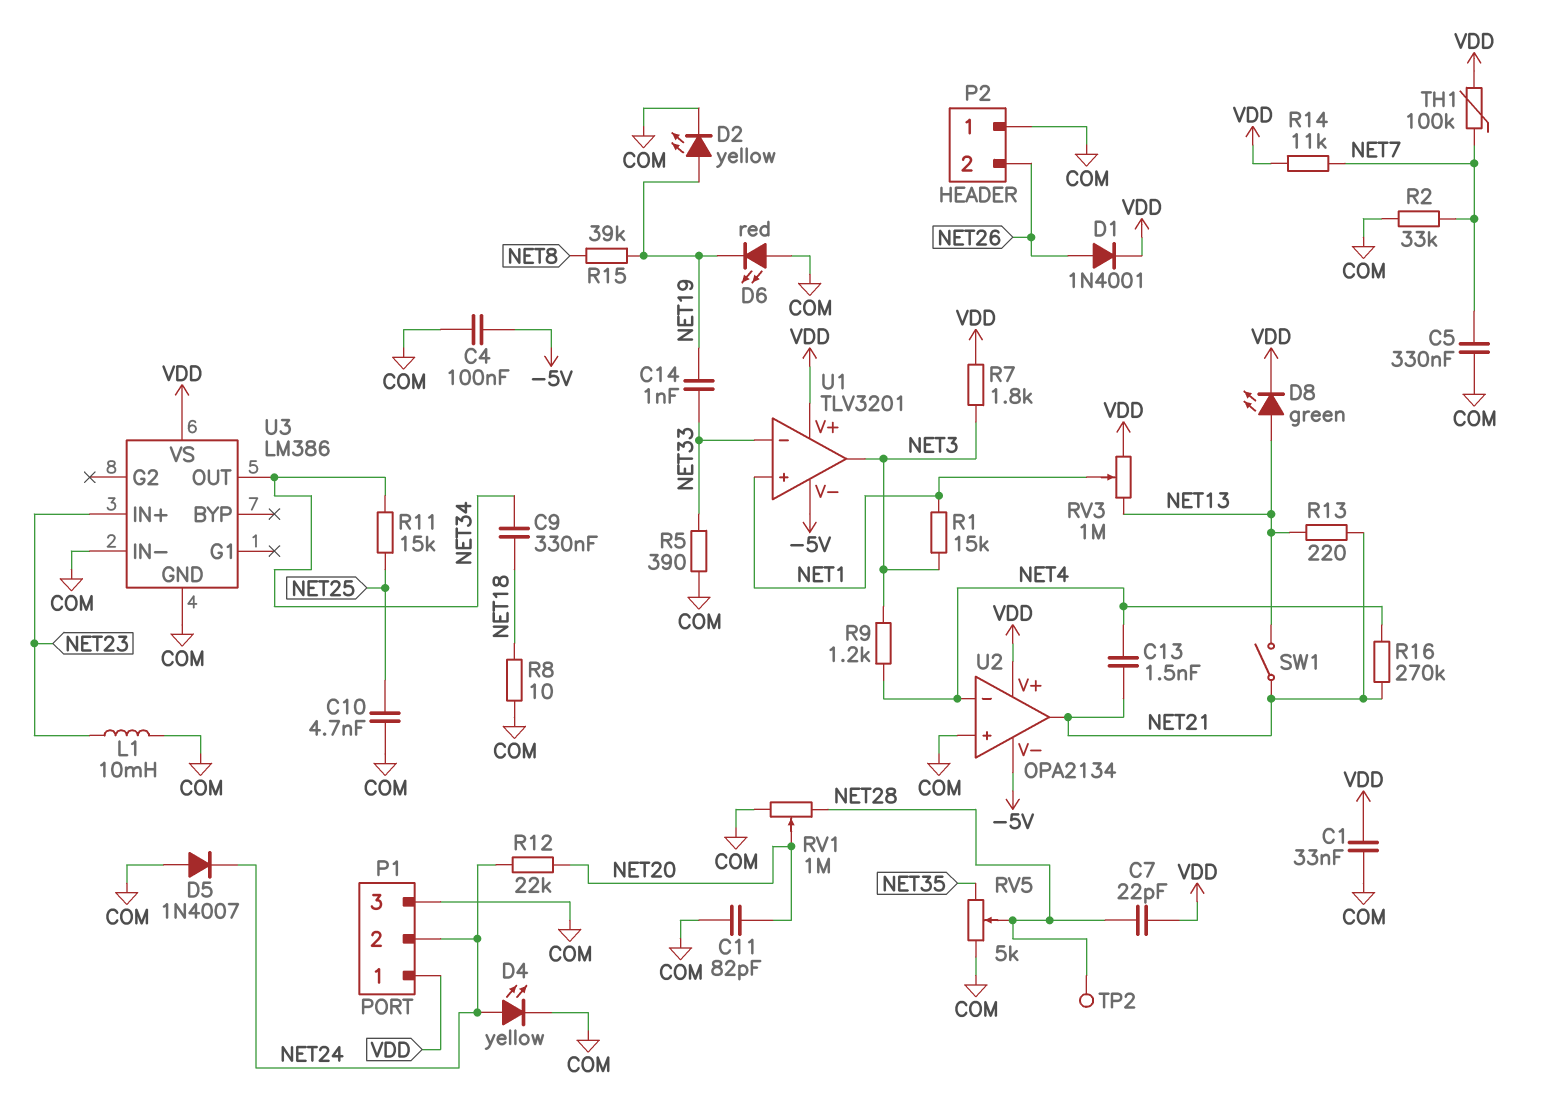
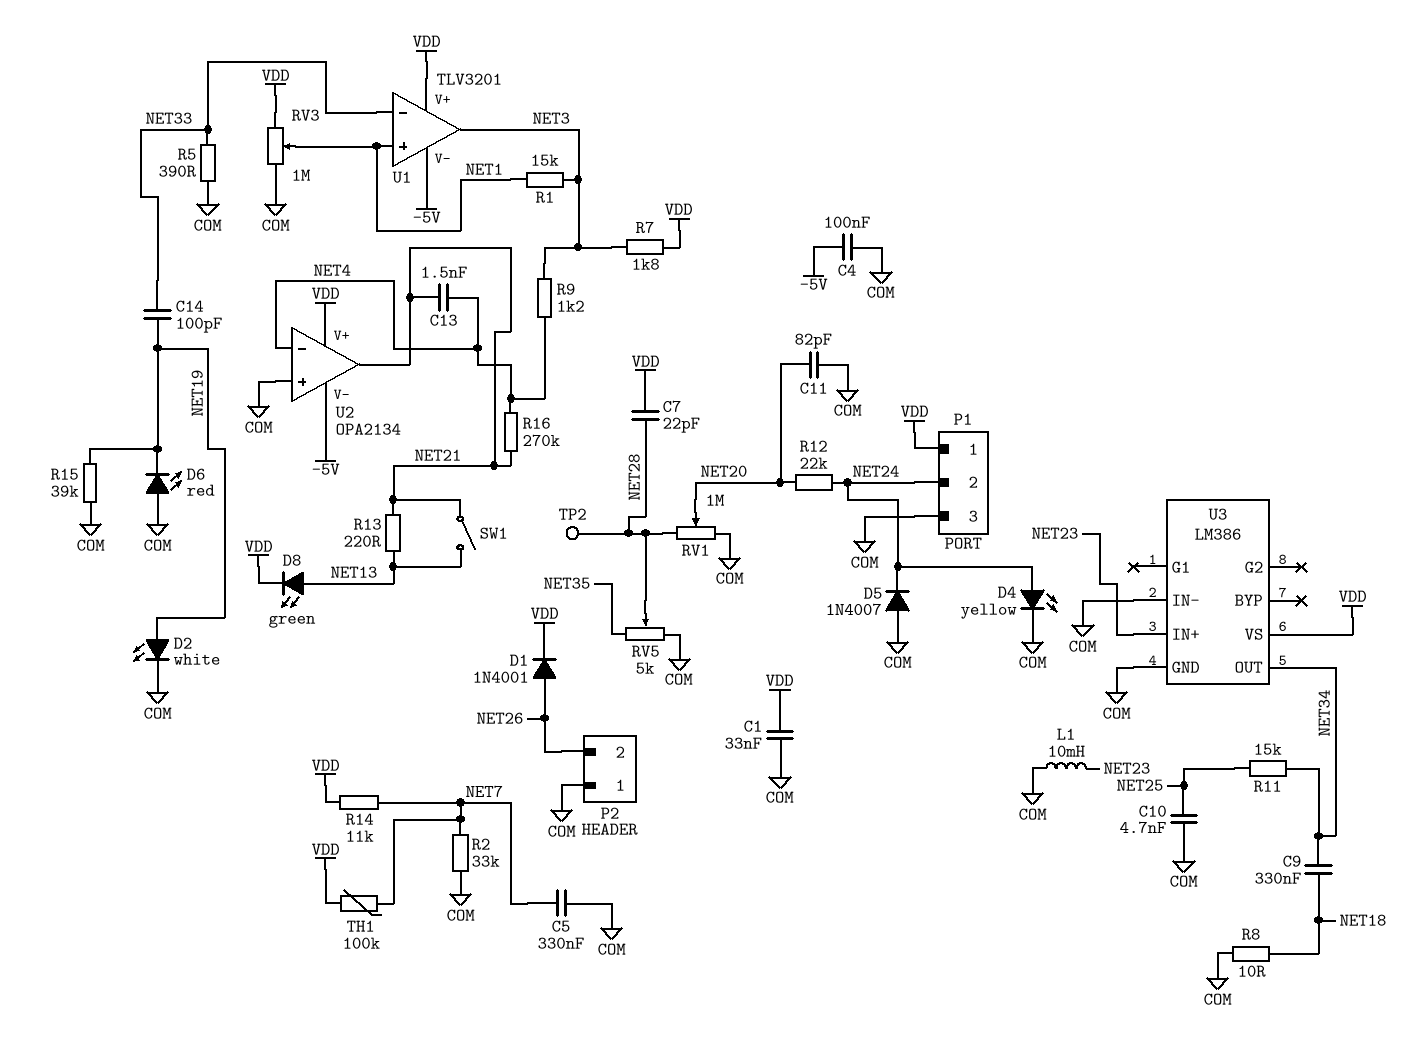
C14: 1nF (NET19, NET33) -> 100pF (NET19, NET33)
D2: LED yellow (A NET19, K COM) -> LED white (A NET19, K COM)
R15: 39k (NET8, NET19) -> 39k (COM, NET19)
RV3: 1M (NET13, VDD, wiper NET1) -> 1M (COM, VDD, wiper NET1)

